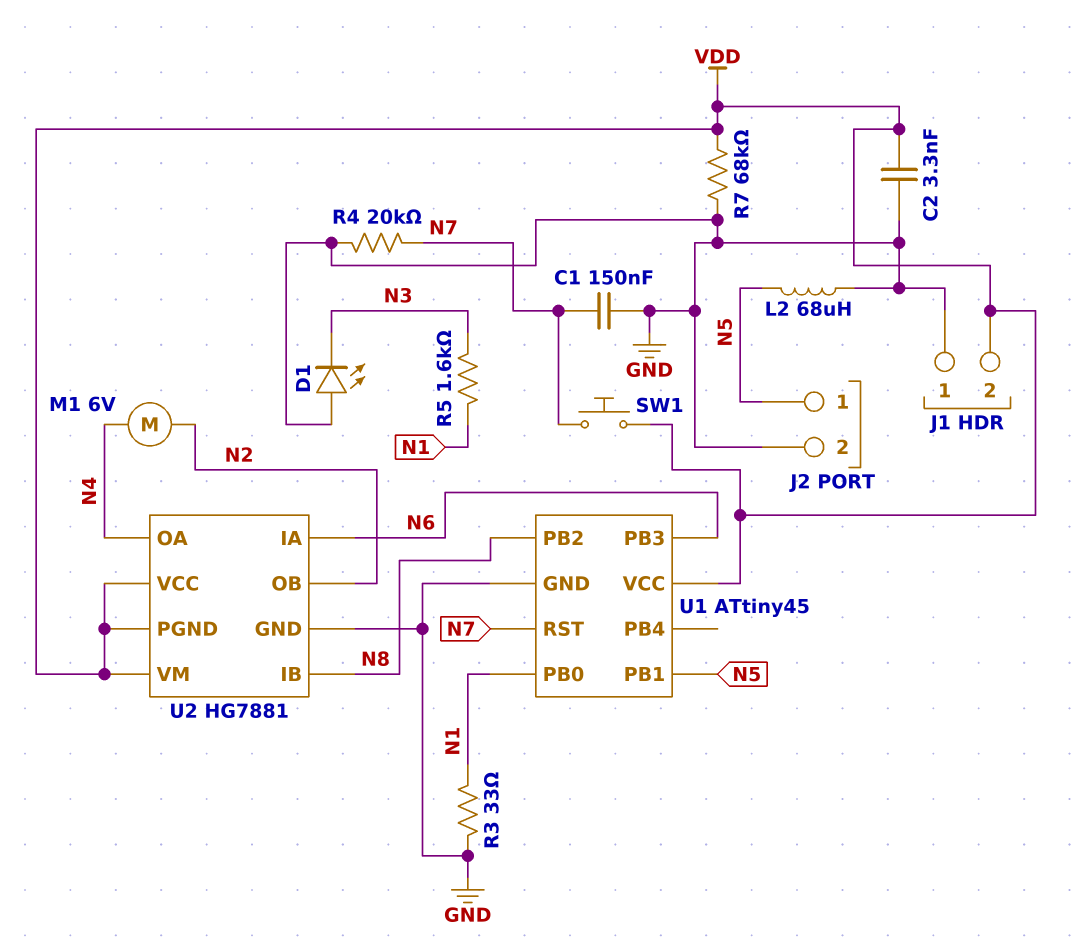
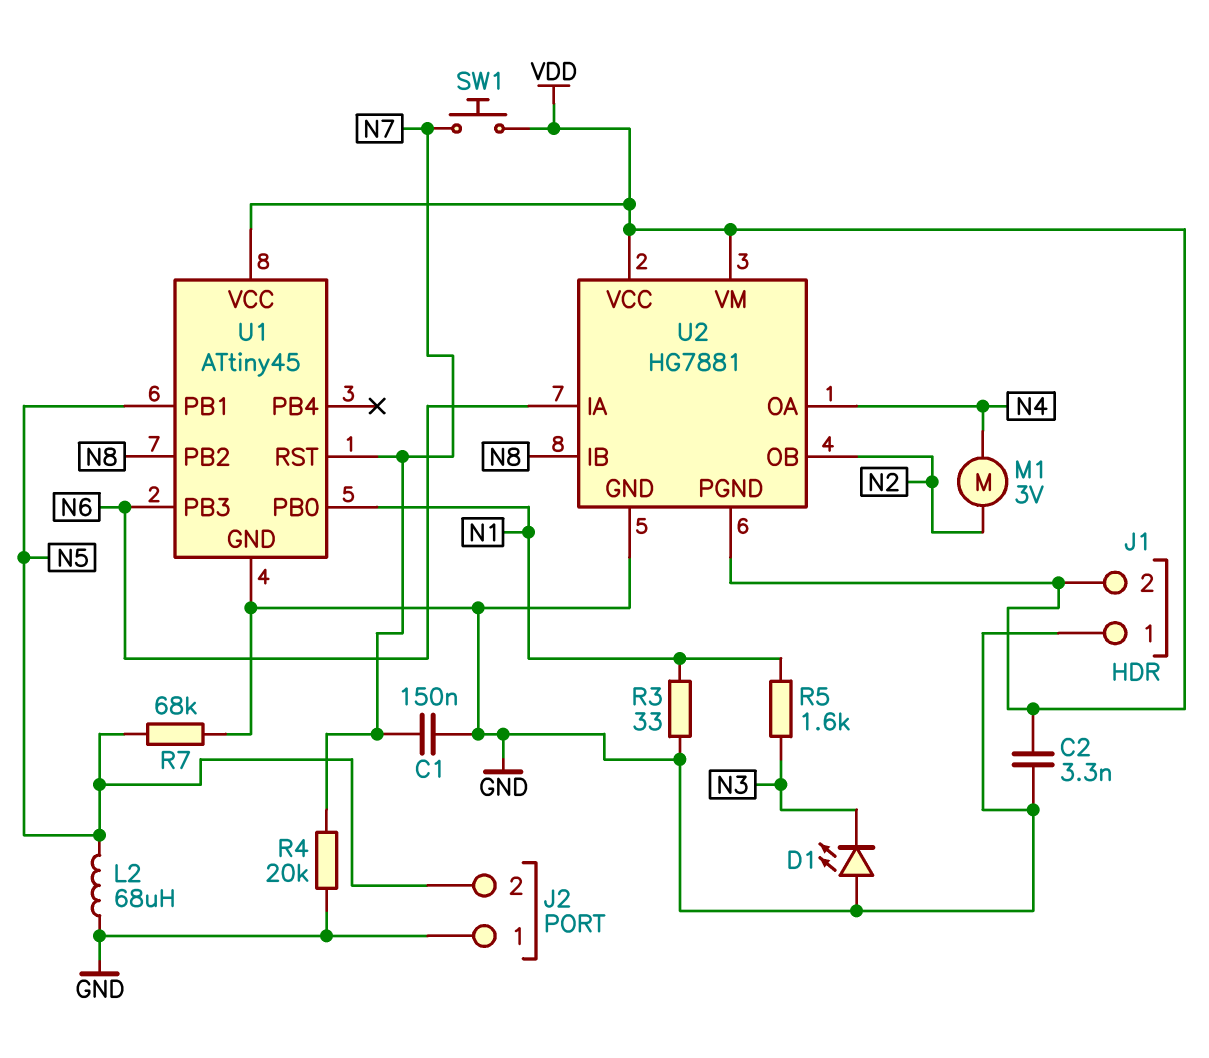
J2 pin 1: N5 -> GND
J2 pin 2: GND -> N5
M1: motor 6V (N2, N4) -> motor 3V (N2, N4)
R7: 68k (GND, VDD) -> 68k (GND, N5)

